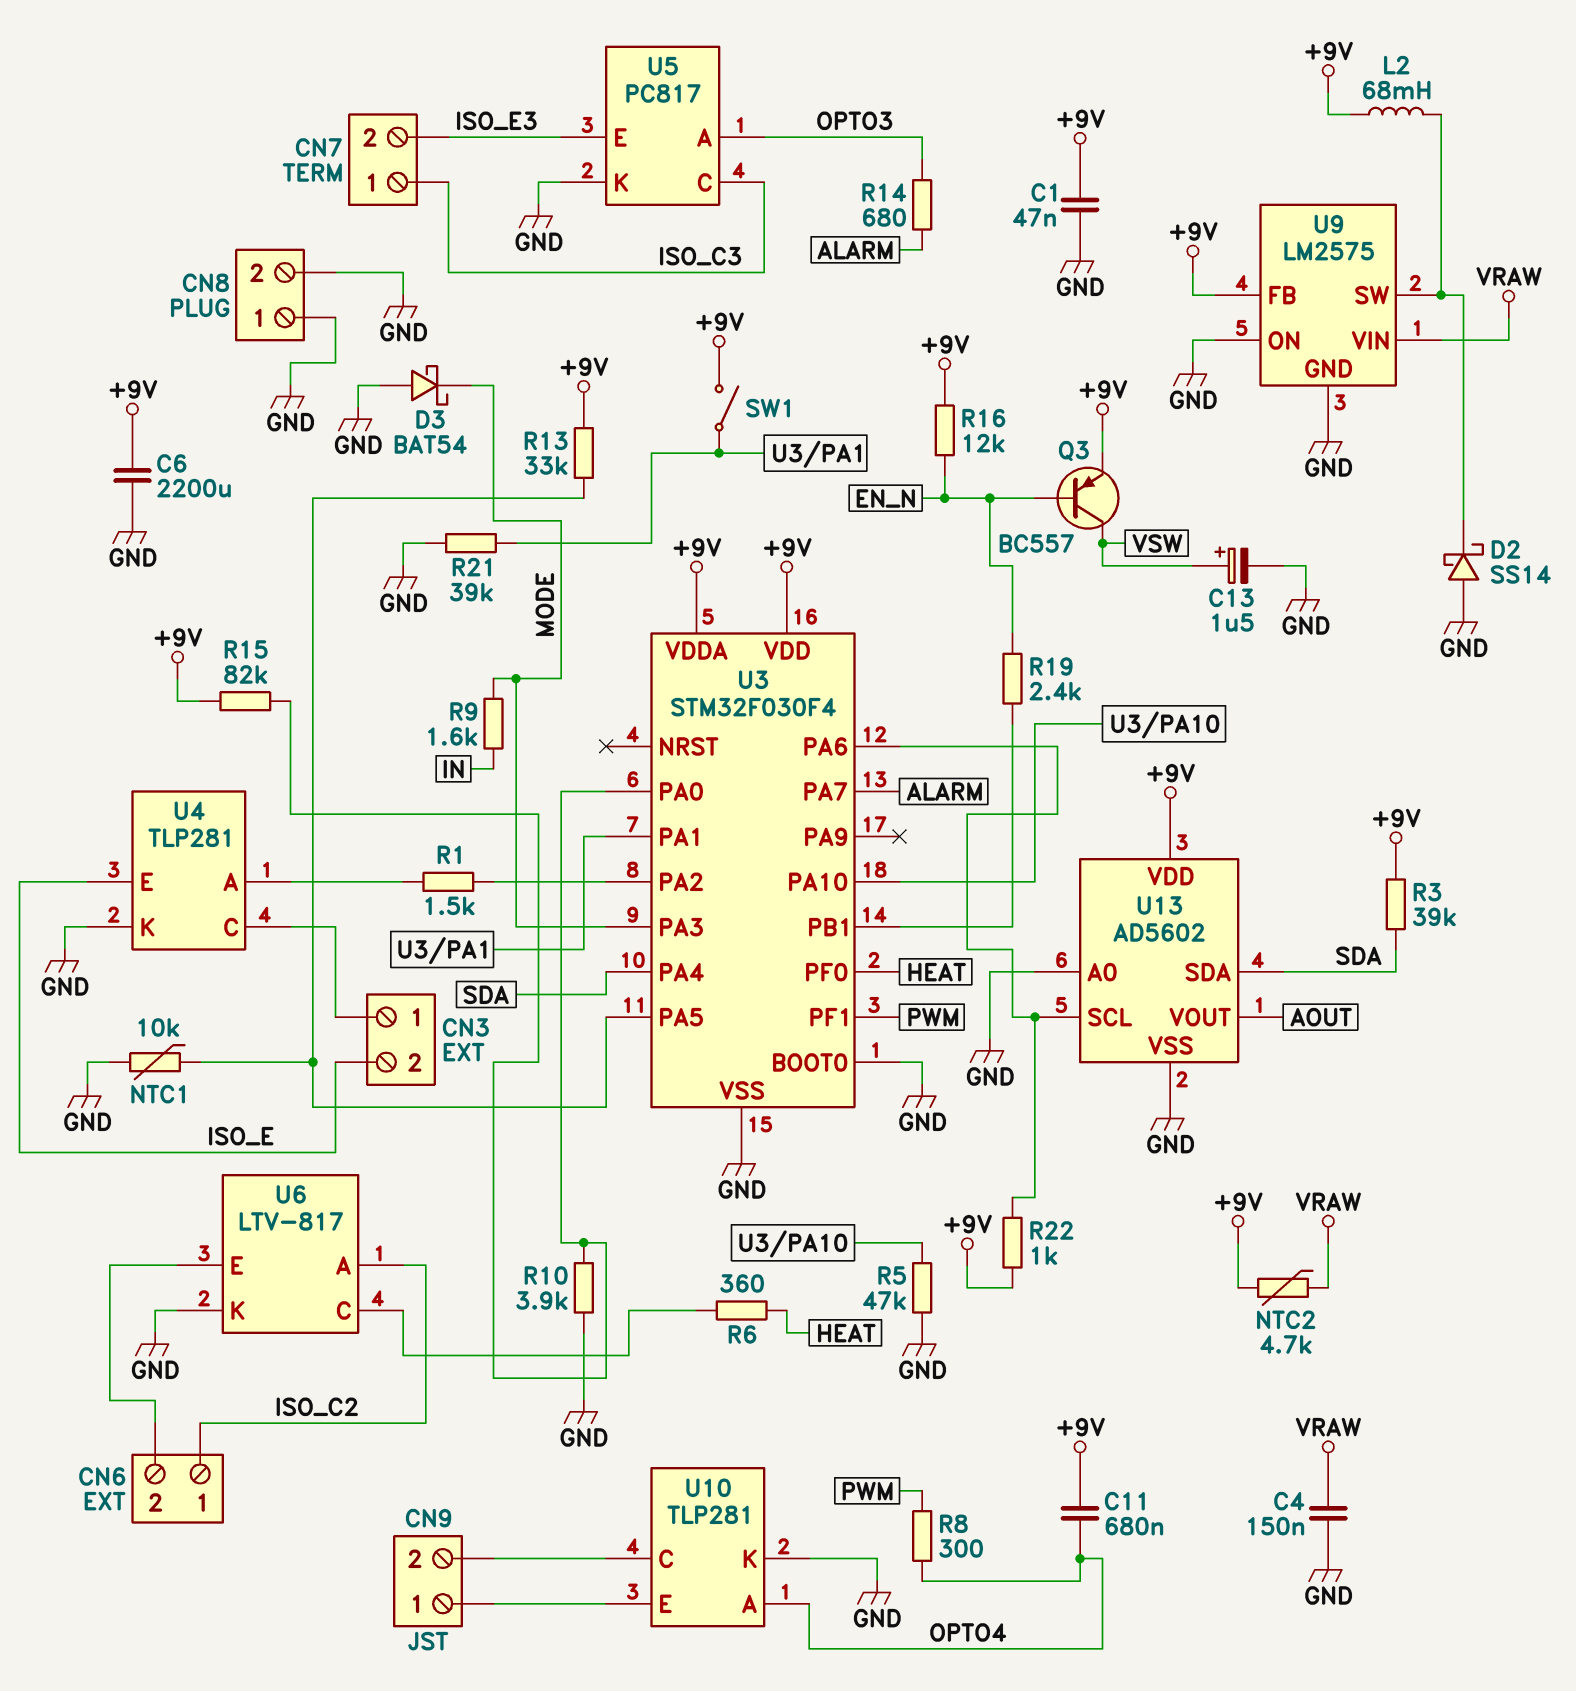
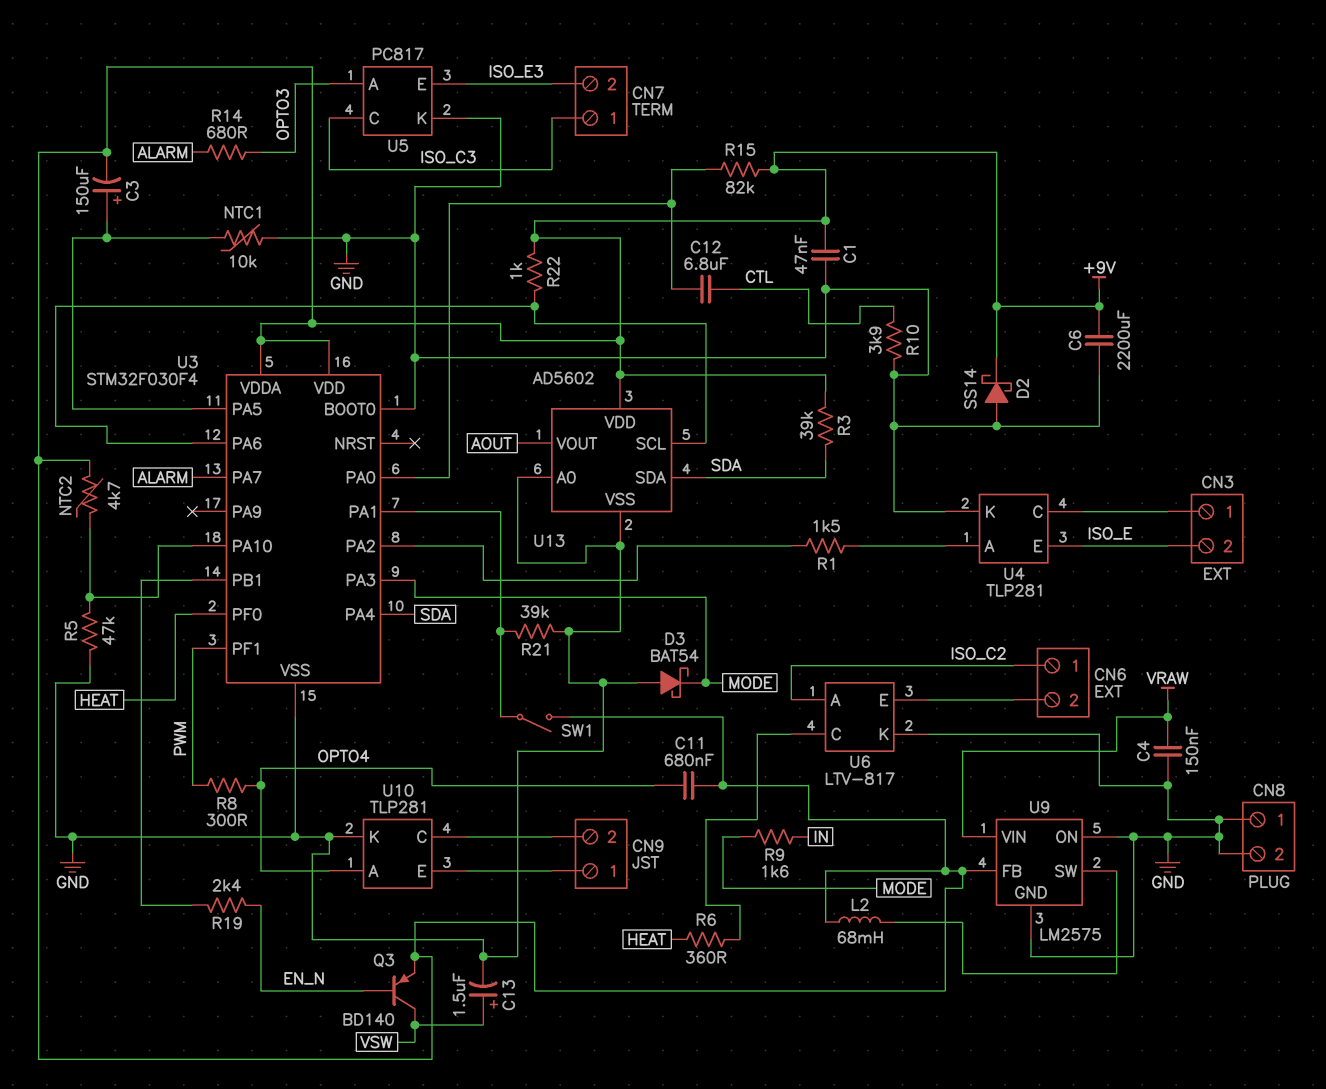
C3: none -> 150uF (plus U3/PA5, minus +9V)
C12: none -> 6.8uF (CTL, U3/PA0)
D2: schottky SS14 (A GND, K U9/SW) -> schottky SS14 (A GND, K +9V)
NTC2: 4.7k (+9V, VRAW) -> 4.7k (+9V, U3/PA10)
Q3: PNP BC557 (B EN_N, C VSW, E +9V) -> PNP BD140 (B EN_N, C VSW, E +9V)
R10: 3.9k (GND, U3/PA0) -> 3.9k (CTL, GND)
R13: 33k (+9V, U3/PA5) -> none
R16: 12k (+9V, EN_N) -> none

